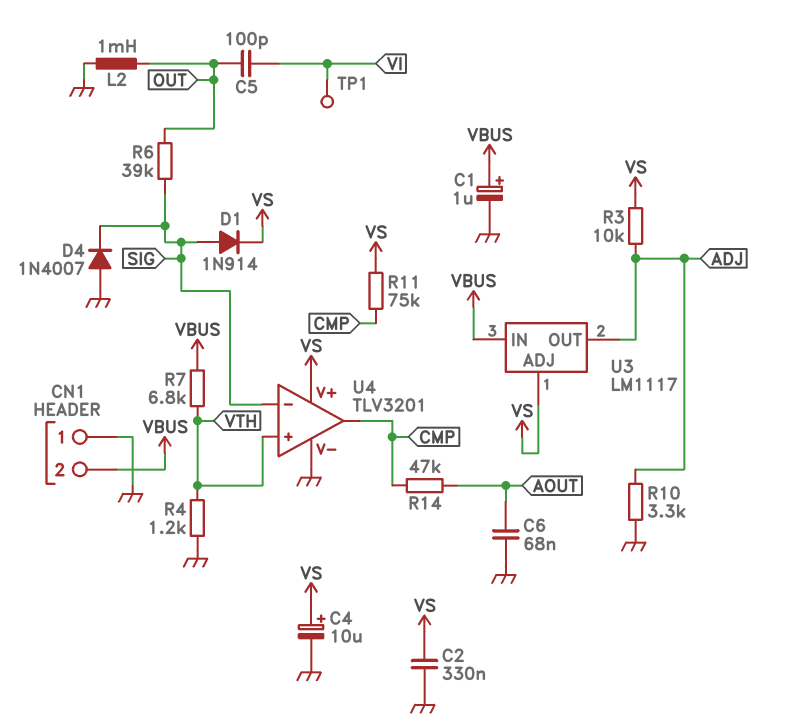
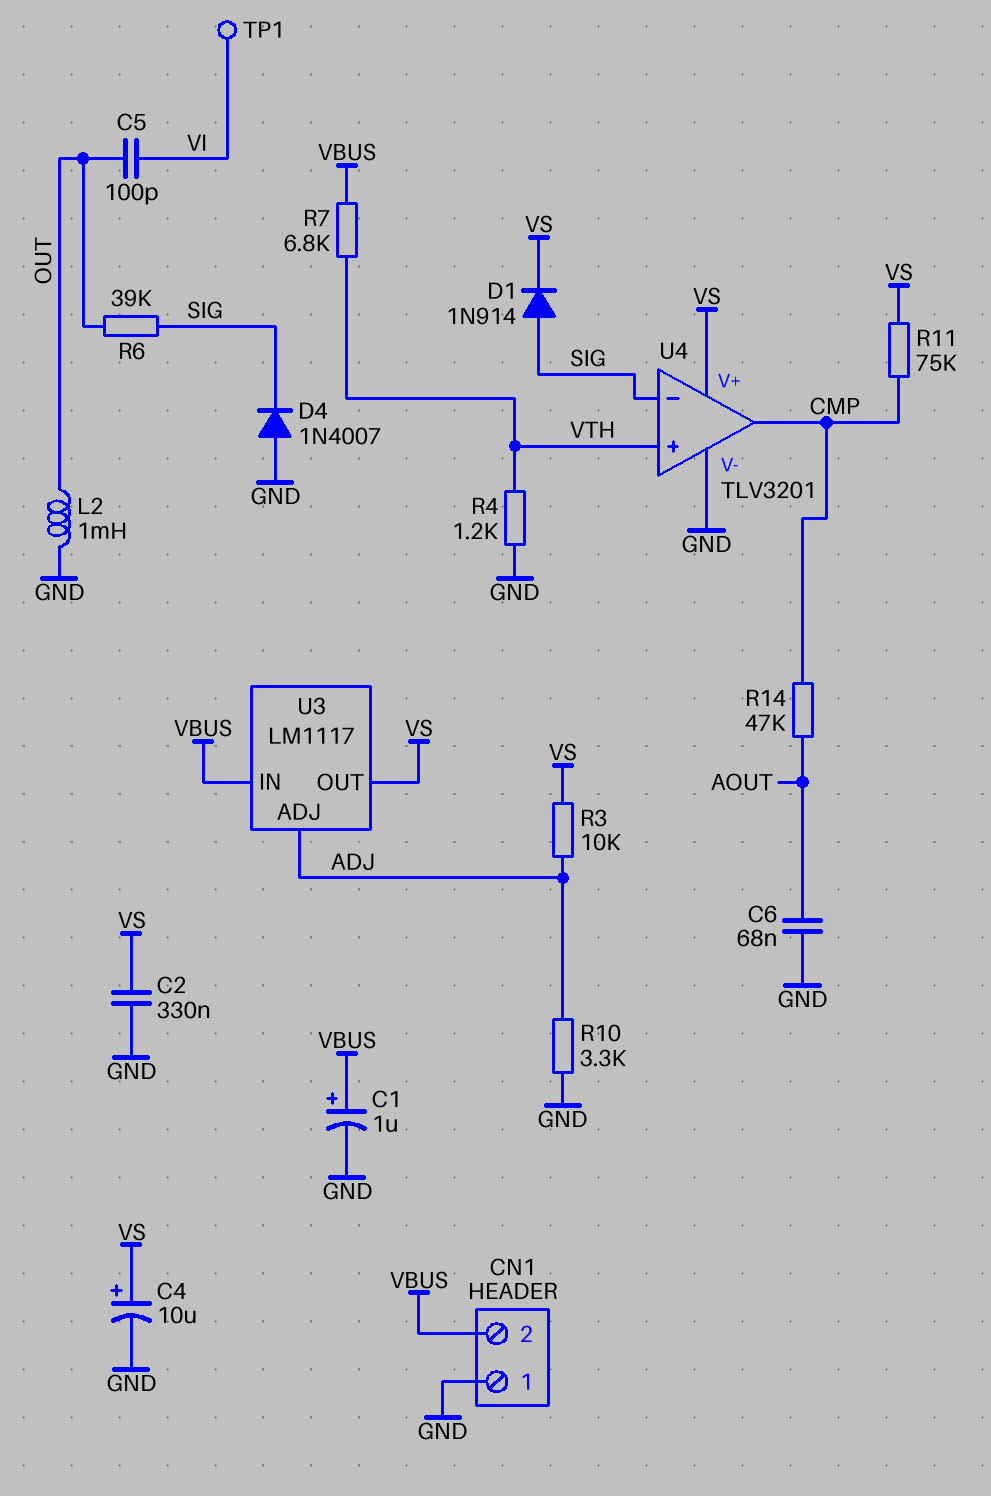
U3 pin ADJ: VS -> ADJ
U3 pin OUT: ADJ -> VS

